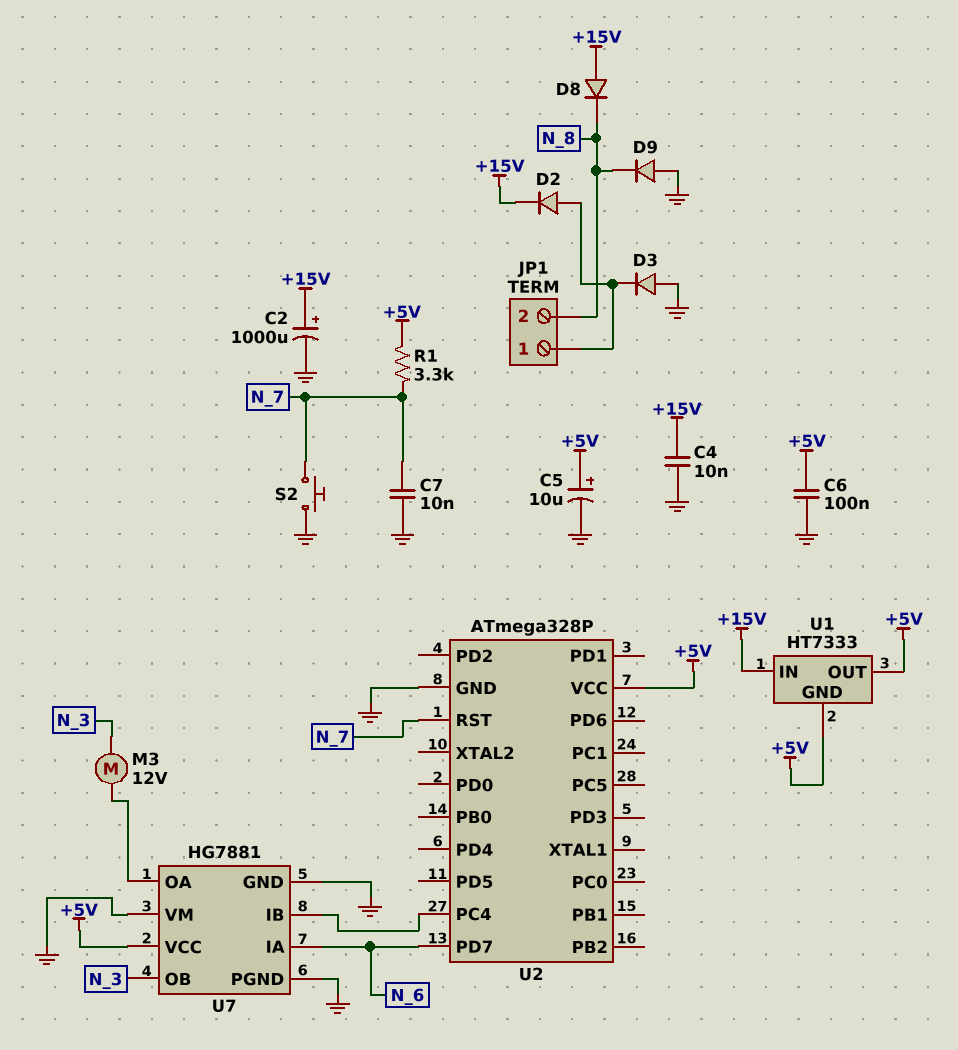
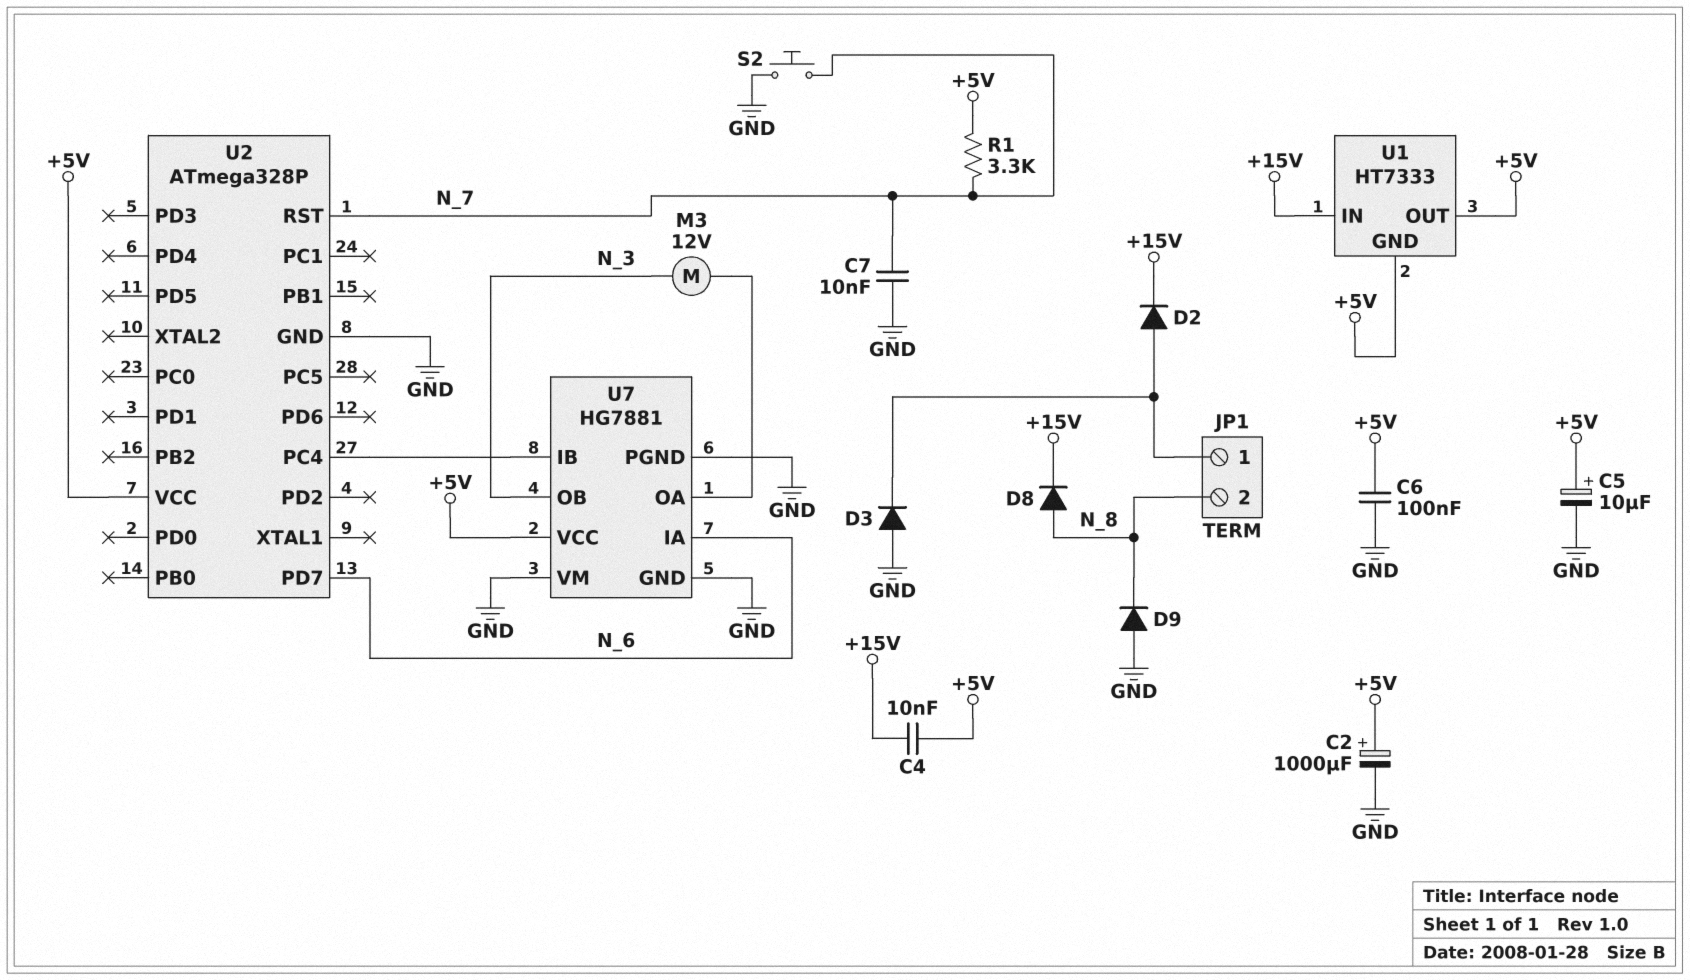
C2: 1000uF (plus +15V, minus GND) -> 1000uF (plus +5V, minus GND)
C4: 10nF (+15V, GND) -> 10nF (+5V, +15V)
D8: diode (A +15V, K N_8) -> diode (A N_8, K +15V)

